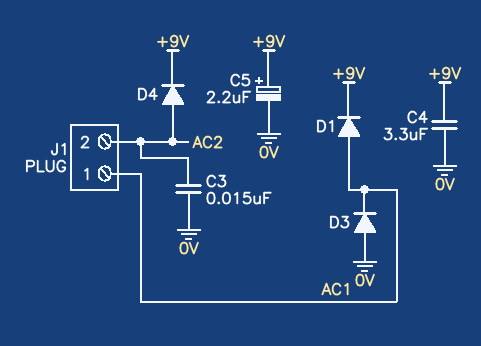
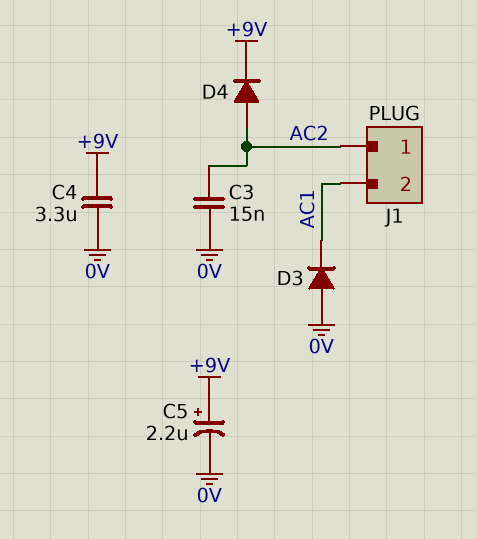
D1: diode (A AC1, K +9V) -> none
J1 pin 1: AC1 -> AC2
J1 pin 2: AC2 -> AC1

